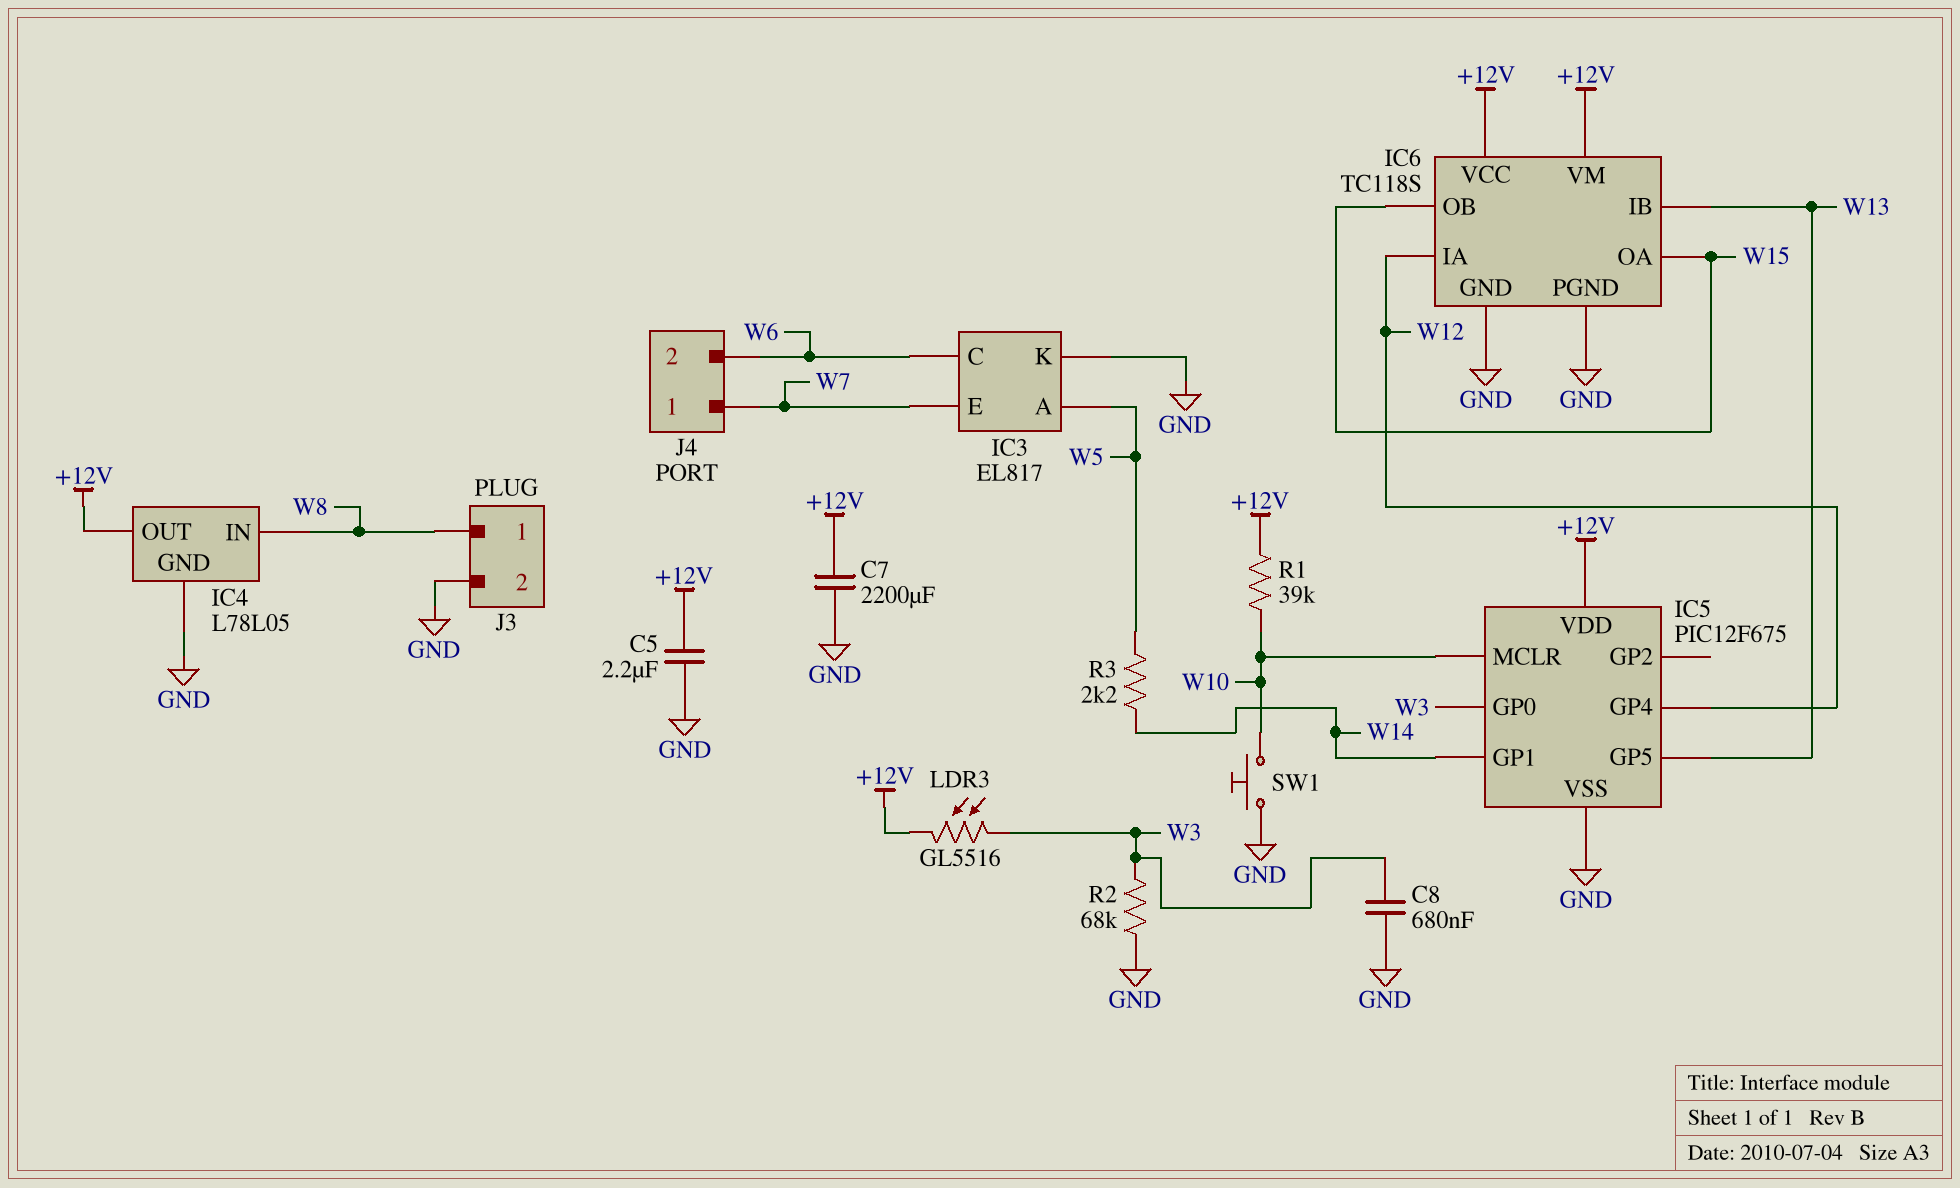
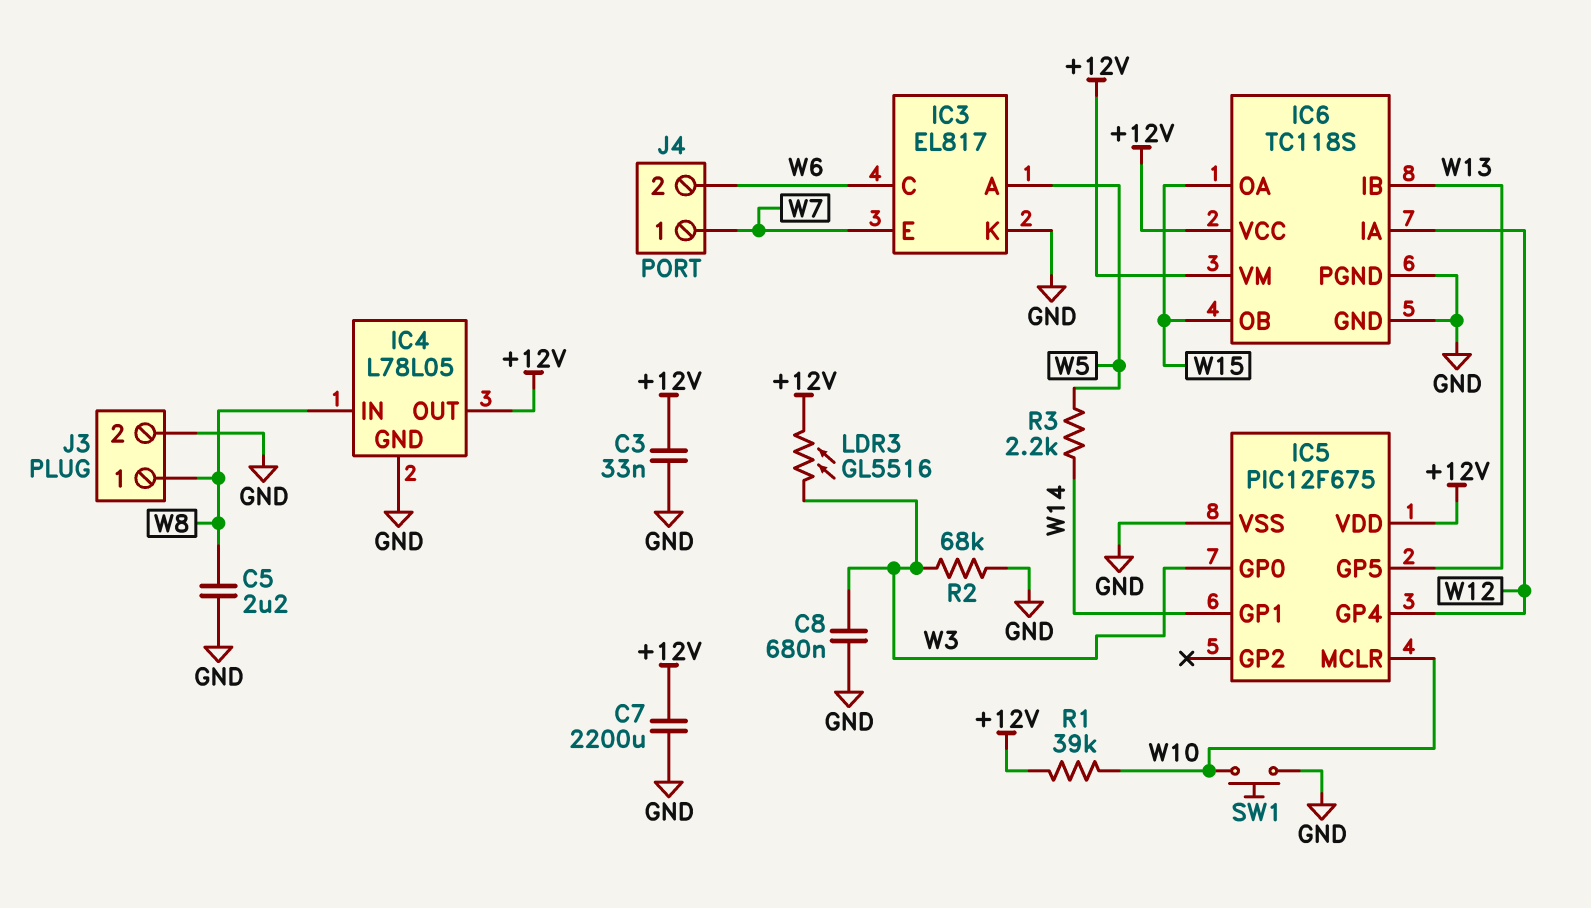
C3: none -> 33nF (+12V, GND)
C5: 2.2uF (+12V, GND) -> 2.2uF (GND, W8)

